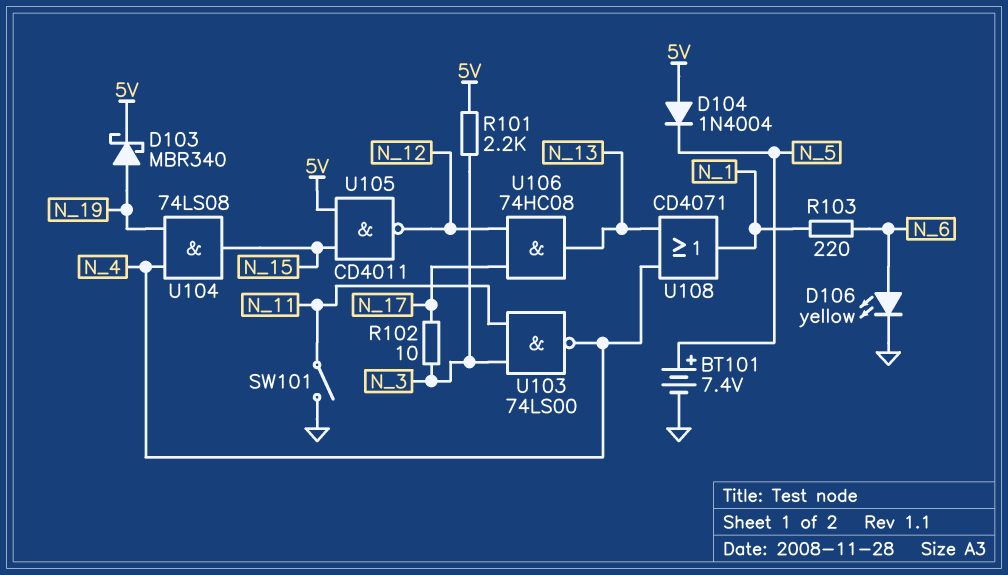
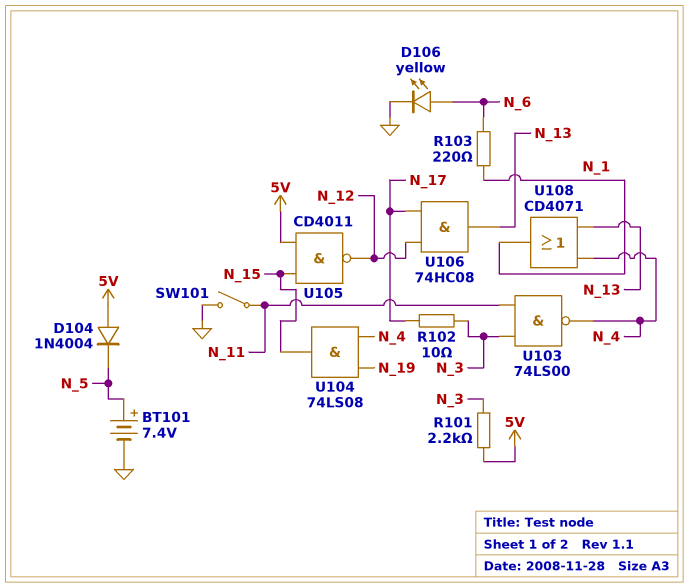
D103: schottky MBR340 (A N_19, K 5V) -> none

